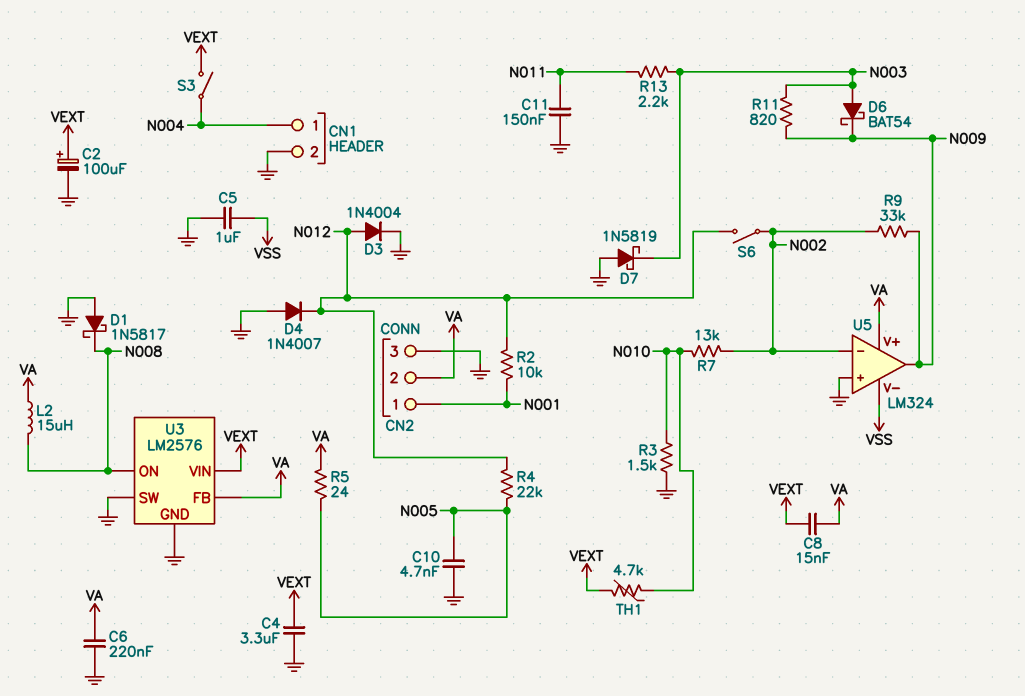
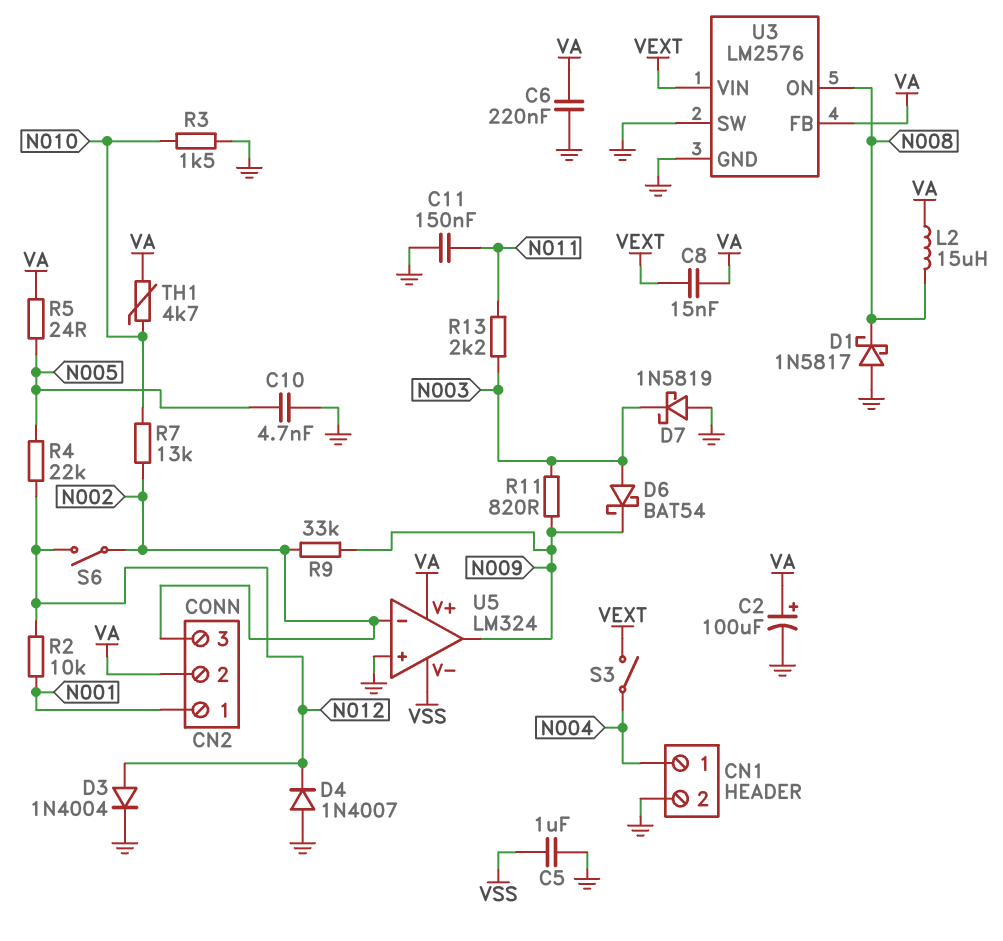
C2: 100uF (plus VEXT, minus GND) -> 100uF (plus VA, minus GND)
C4: 3.3uF (GND, VEXT) -> none
CN2 pin 3: GND -> N002
TH1: 4.7k (N010, VEXT) -> 4.7k (N010, VA)

